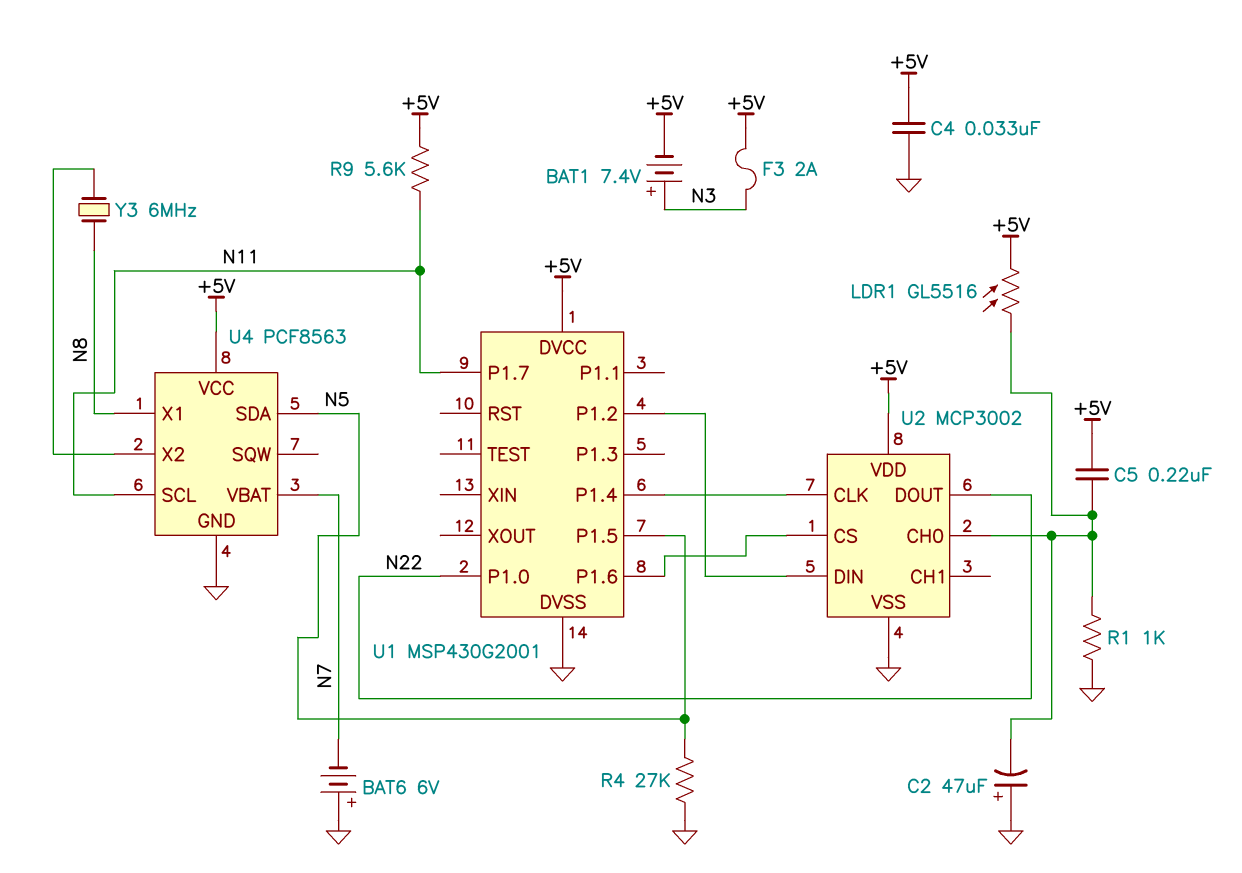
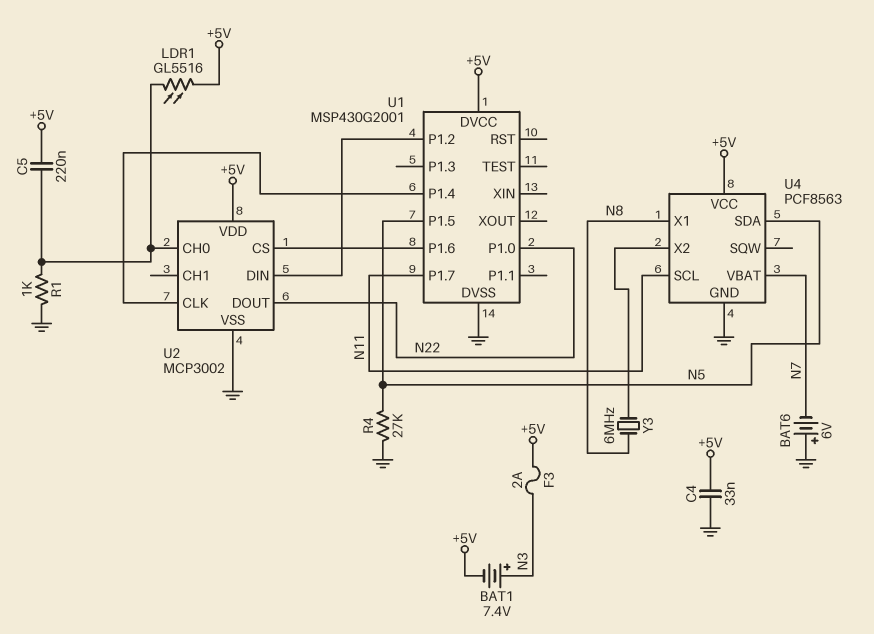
C2: 47uF (plus GND, minus U2/CH0) -> none
R9: 5.6k (+5V, N11) -> none

